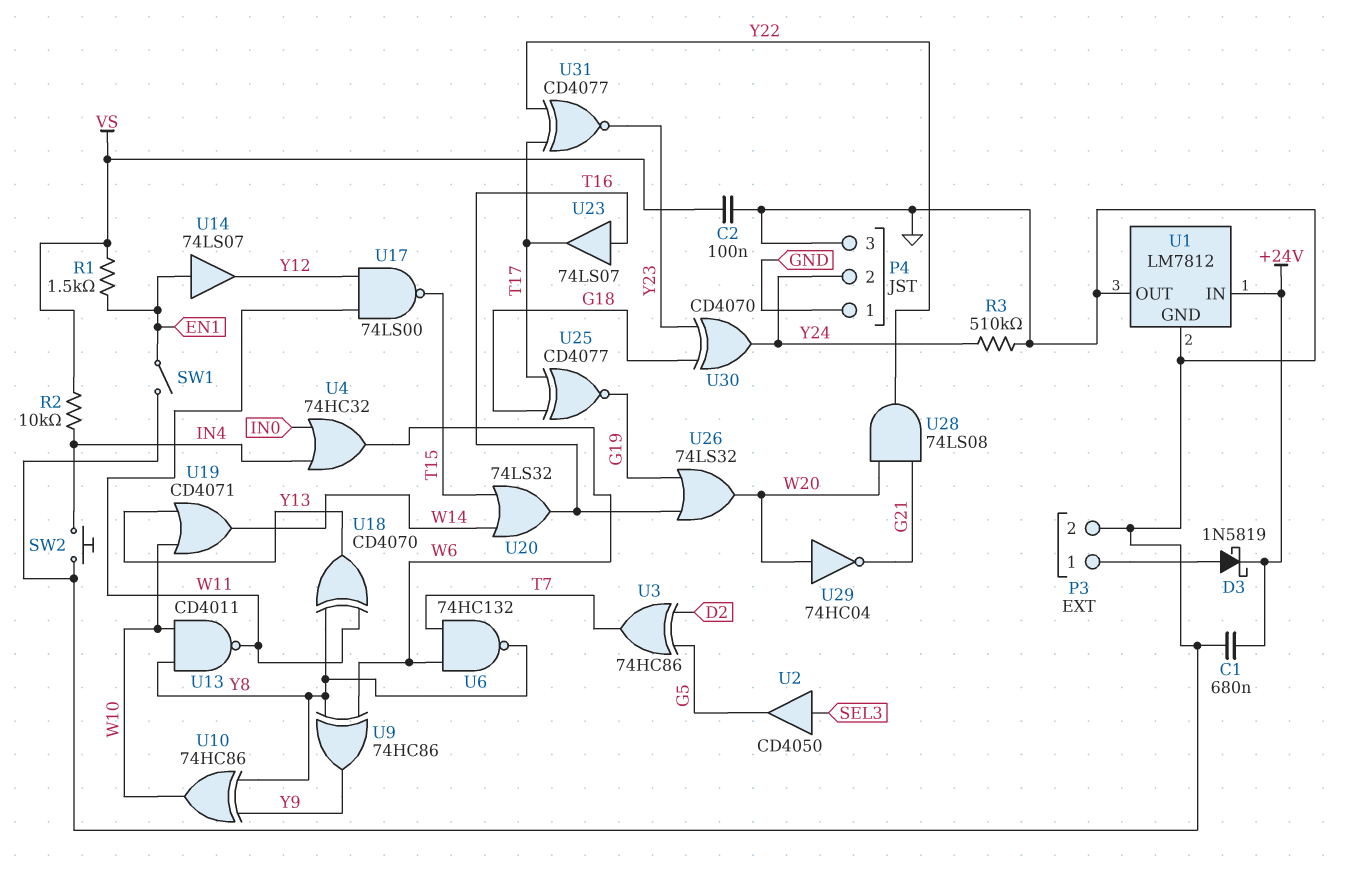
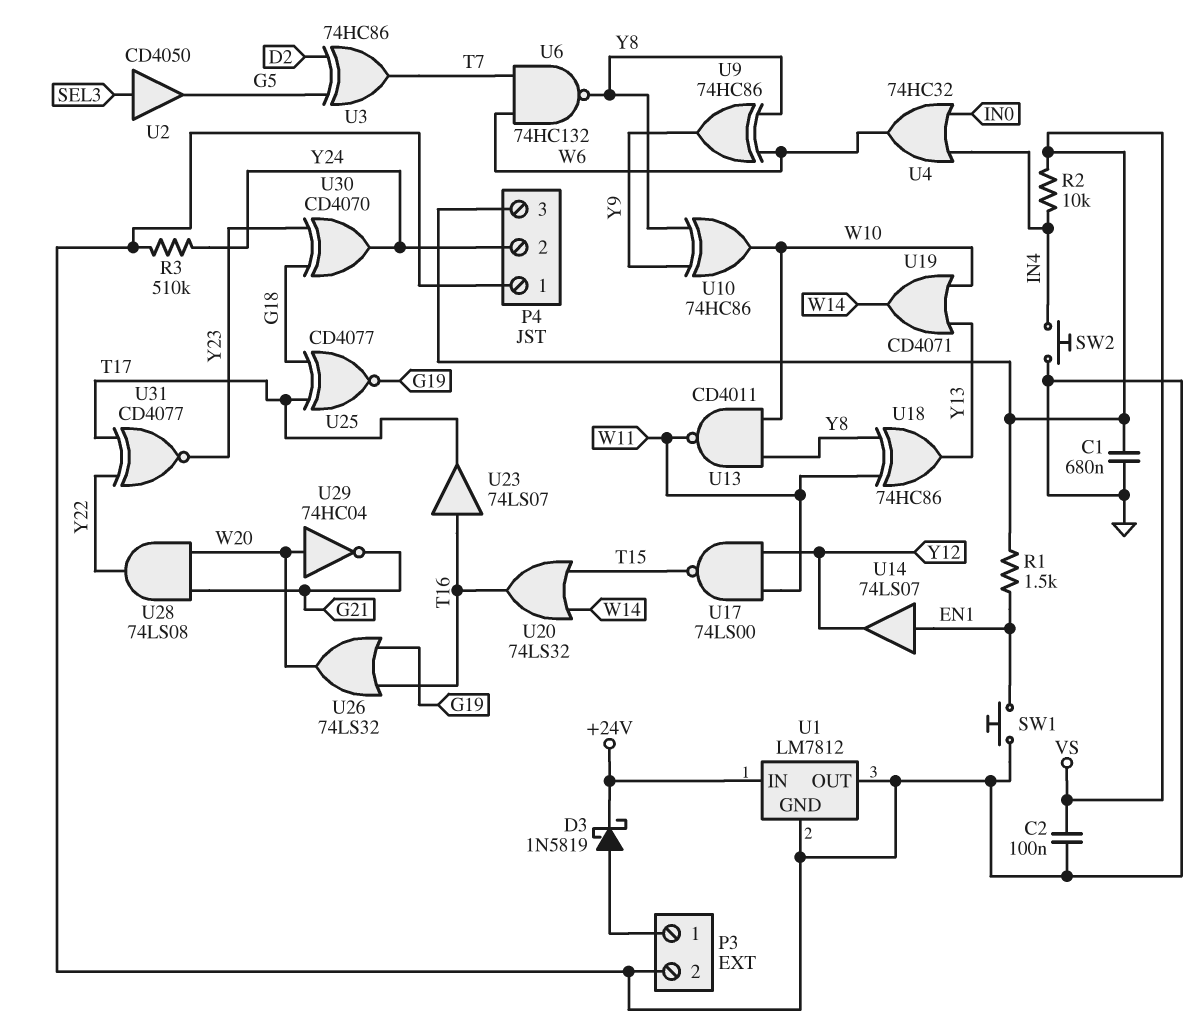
C1: 680nF (+24V, GND) -> 680nF (GND, VS)
P4 pin 3: GND -> VS
SW1: switch (EN1, GND) -> button (EN1, GND)
U18: XOR CD4070 (in W11, in Y8, out Y13) -> XOR 74HC86 (in W11, in Y8, out Y13)

